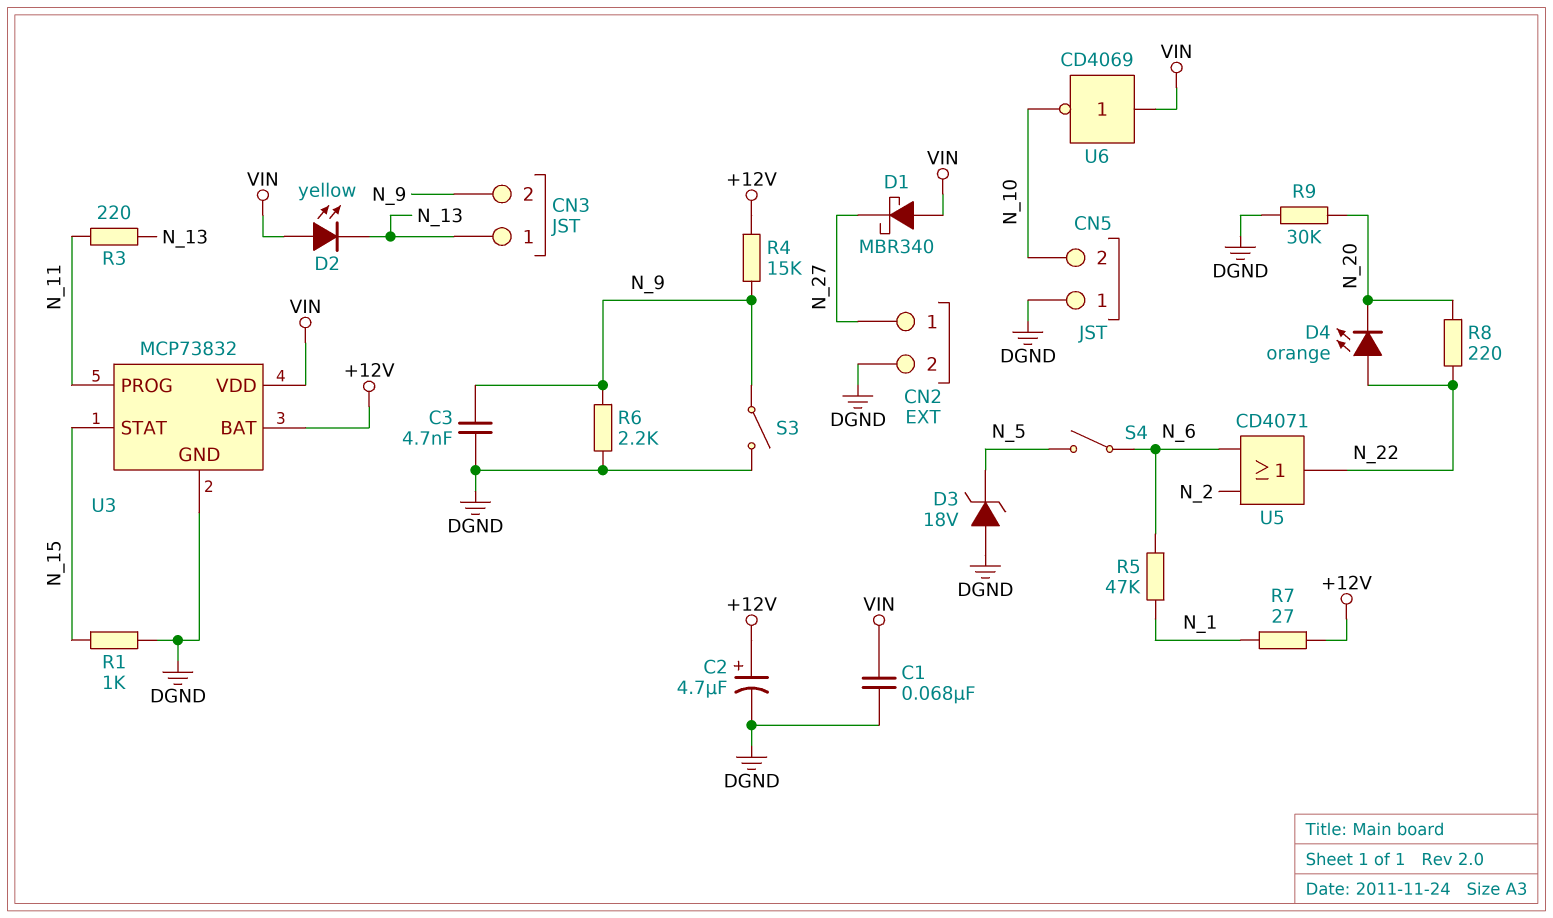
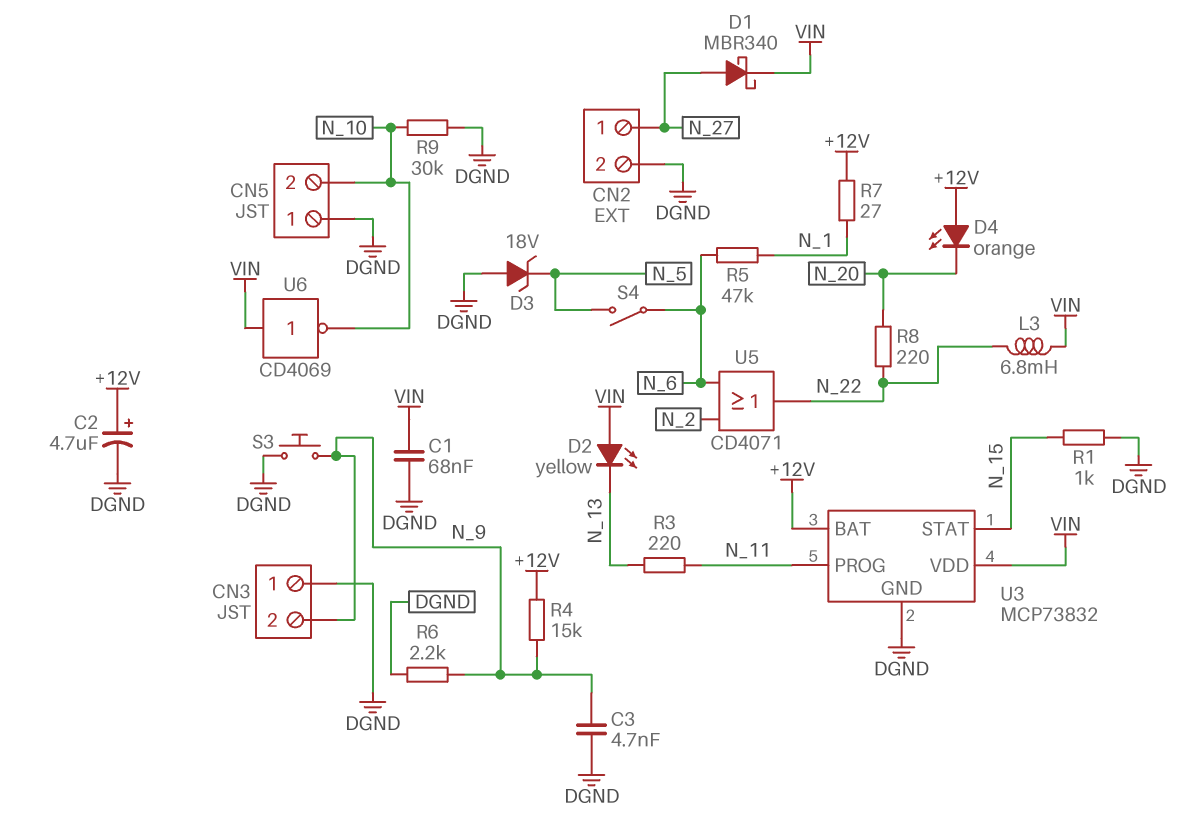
CN3 pin 1: N_13 -> DGND
D1: schottky MBR340 (A VIN, K N_27) -> schottky MBR340 (A N_27, K VIN)
D4: LED orange (A N_22, K N_20) -> LED orange (A +12V, K N_20)
L3: none -> 6.8mH (N_22, VIN)
R9: 30k (DGND, N_20) -> 30k (DGND, N_10)
S3: switch (DGND, N_9) -> button (DGND, N_9)

